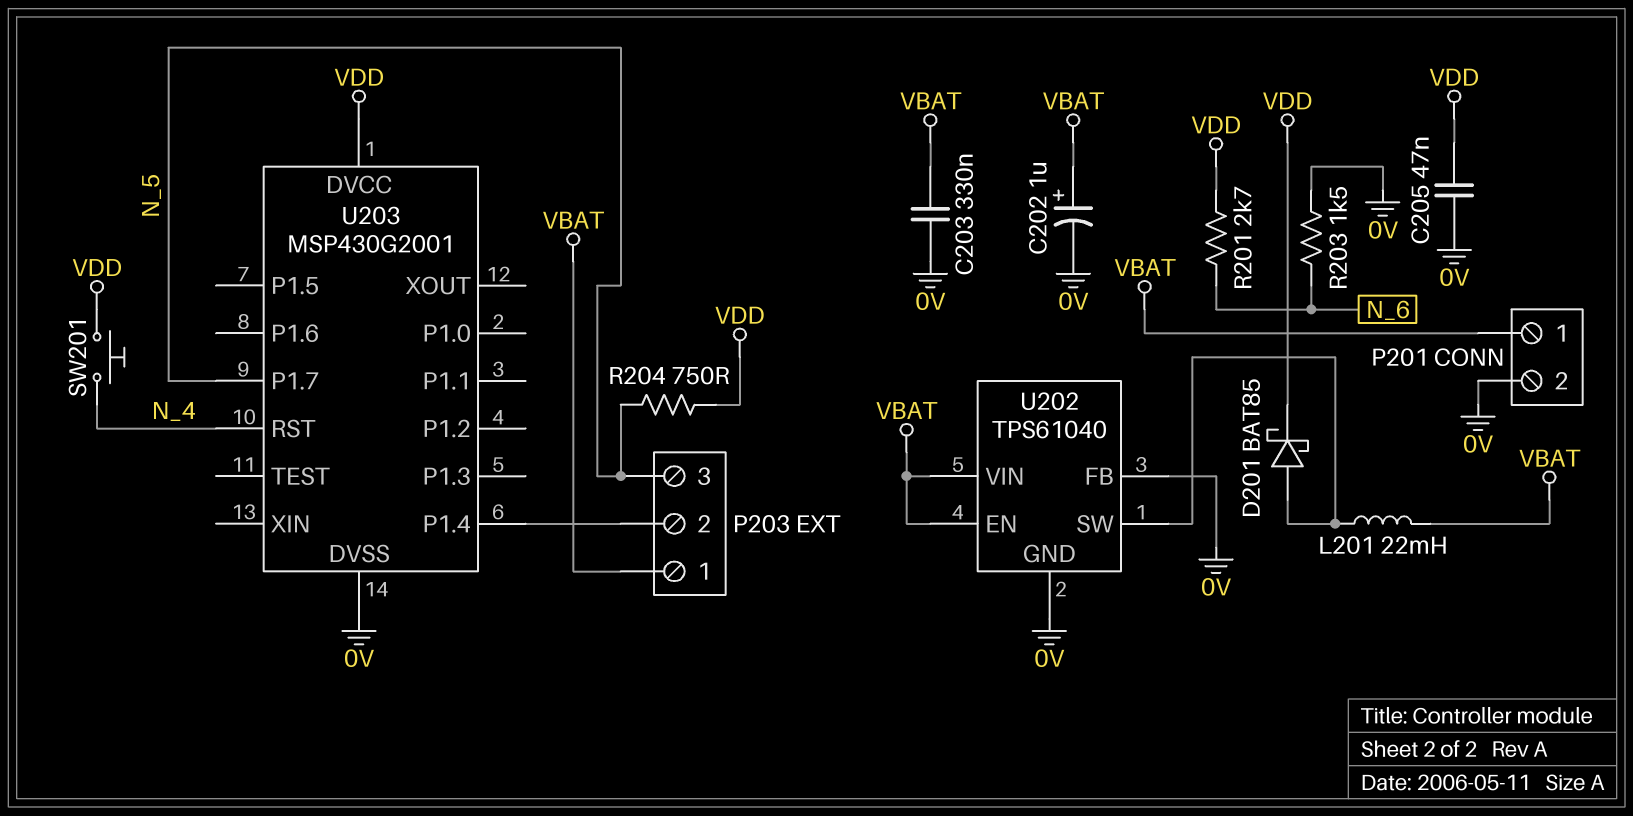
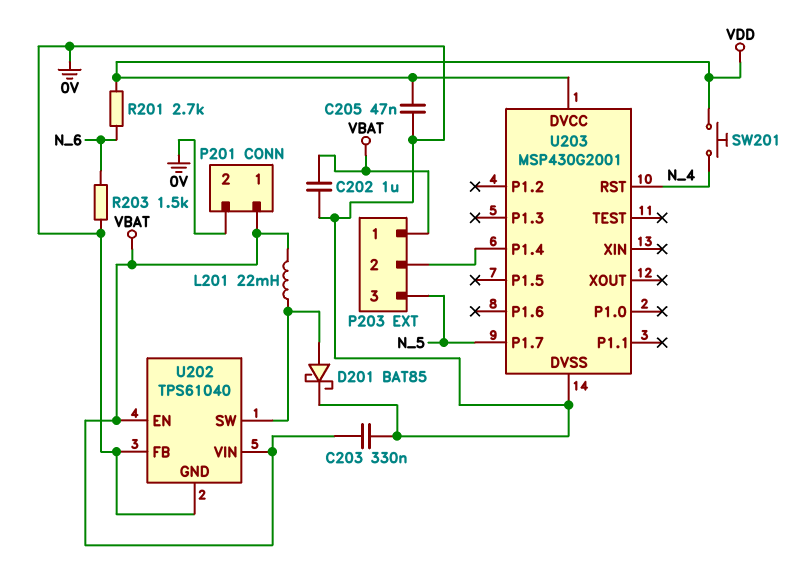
C202: 1uF (plus VBAT, minus 0V) -> 1uF (0V, VBAT)
D201: schottky BAT85 (A U202/SW, K VDD) -> schottky BAT85 (A U202/SW, K 0V)
R204: 750 (N_5, VDD) -> none

